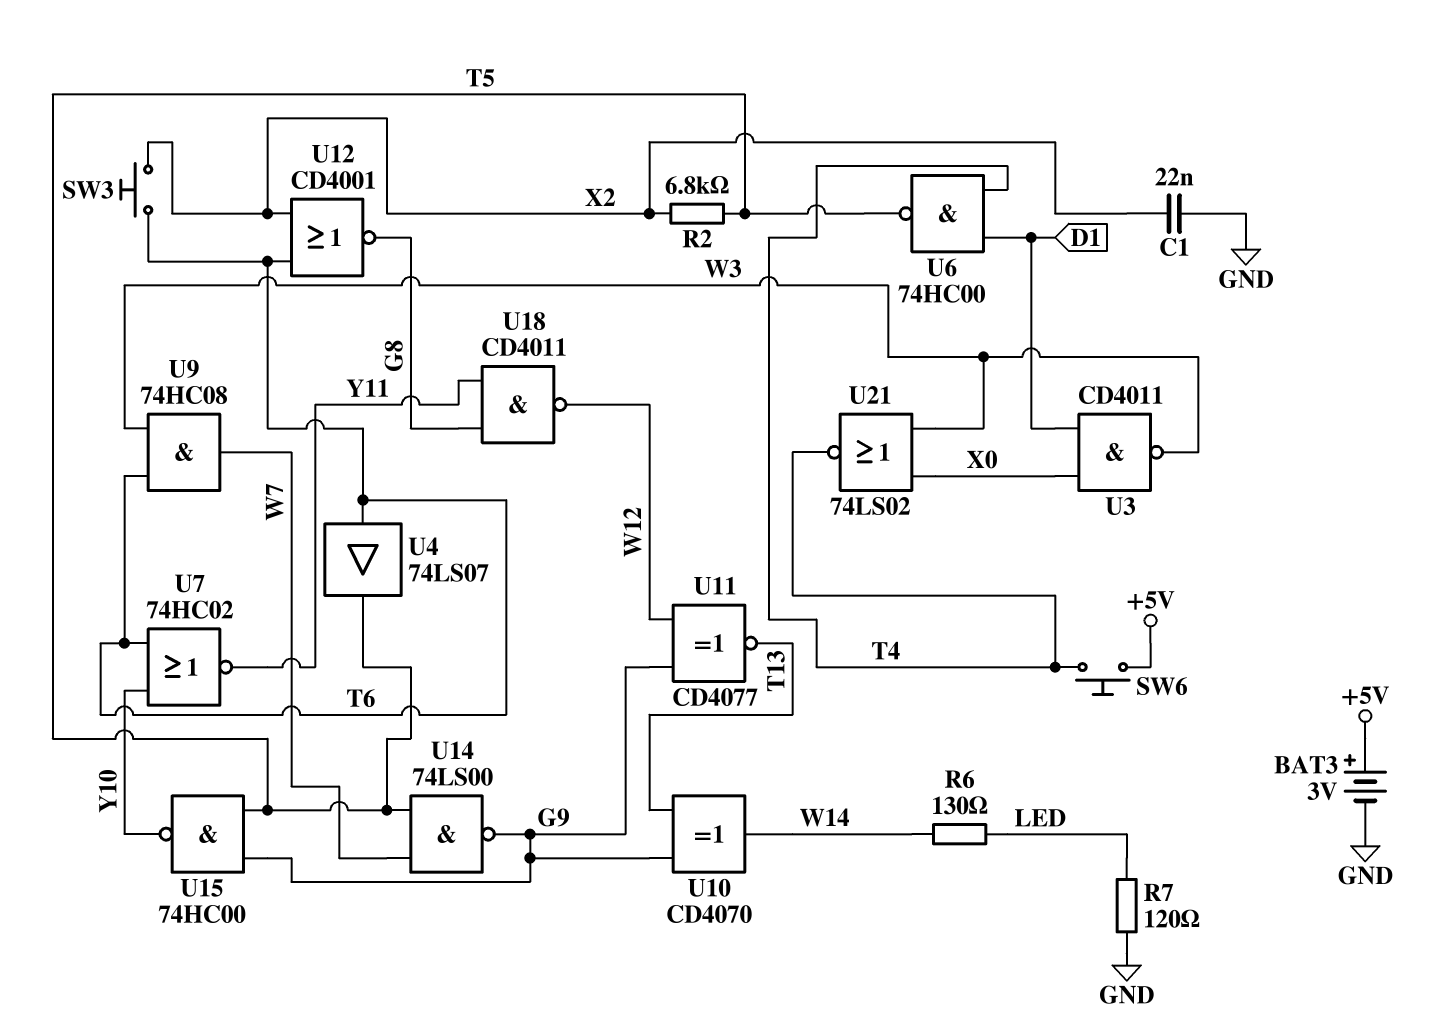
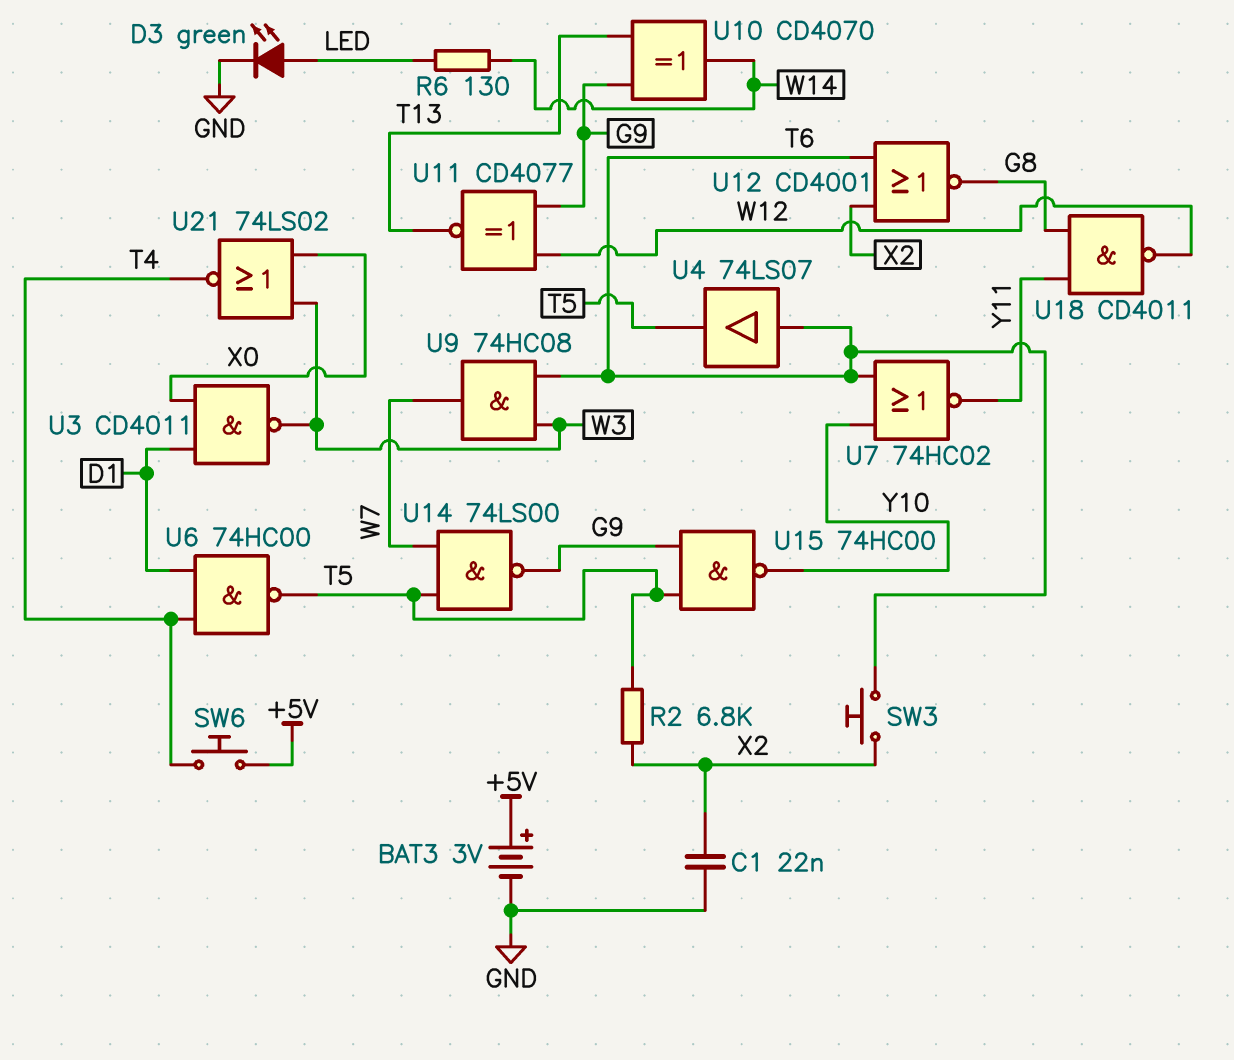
D3: none -> LED green (A LED, K GND)
R7: 120 (GND, LED) -> none

